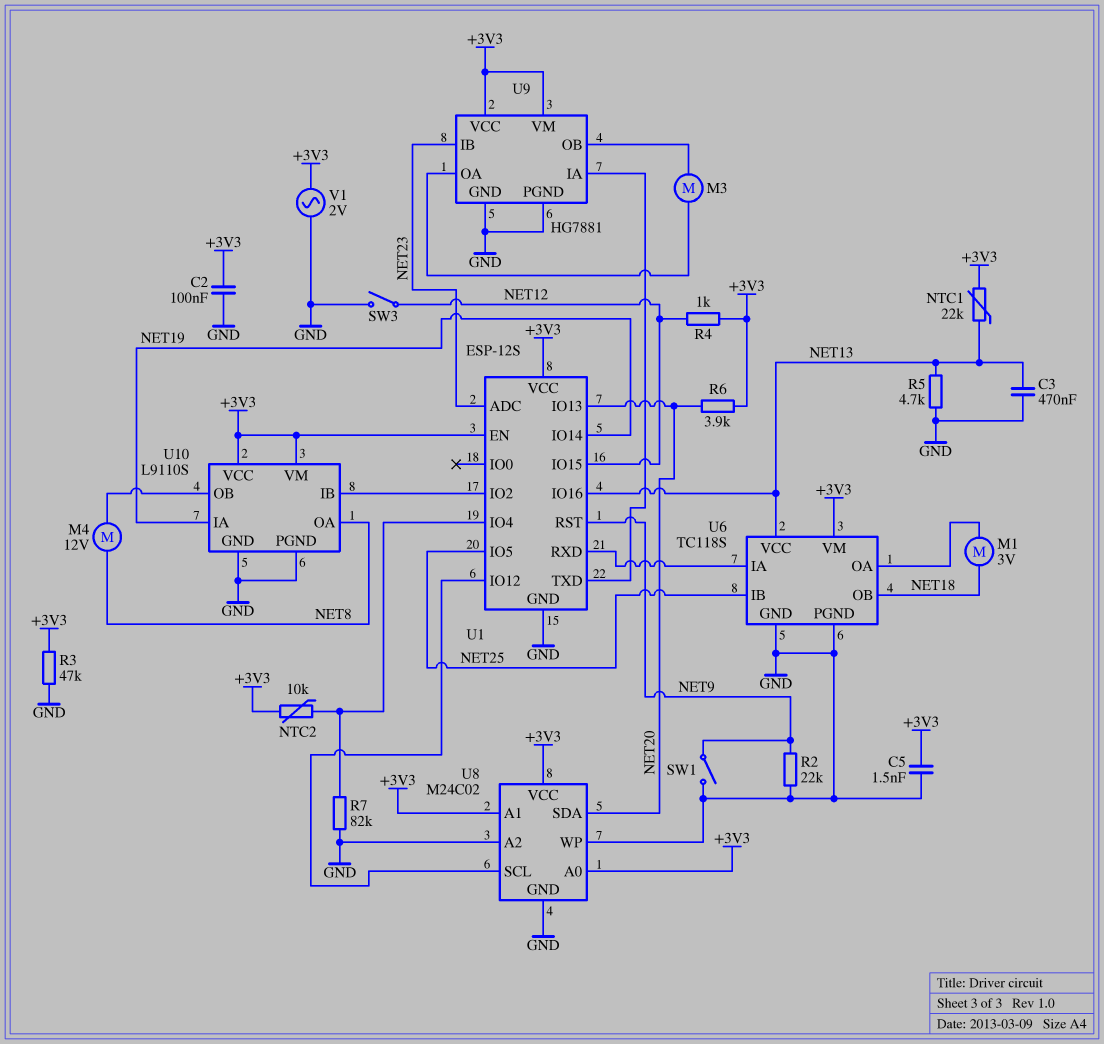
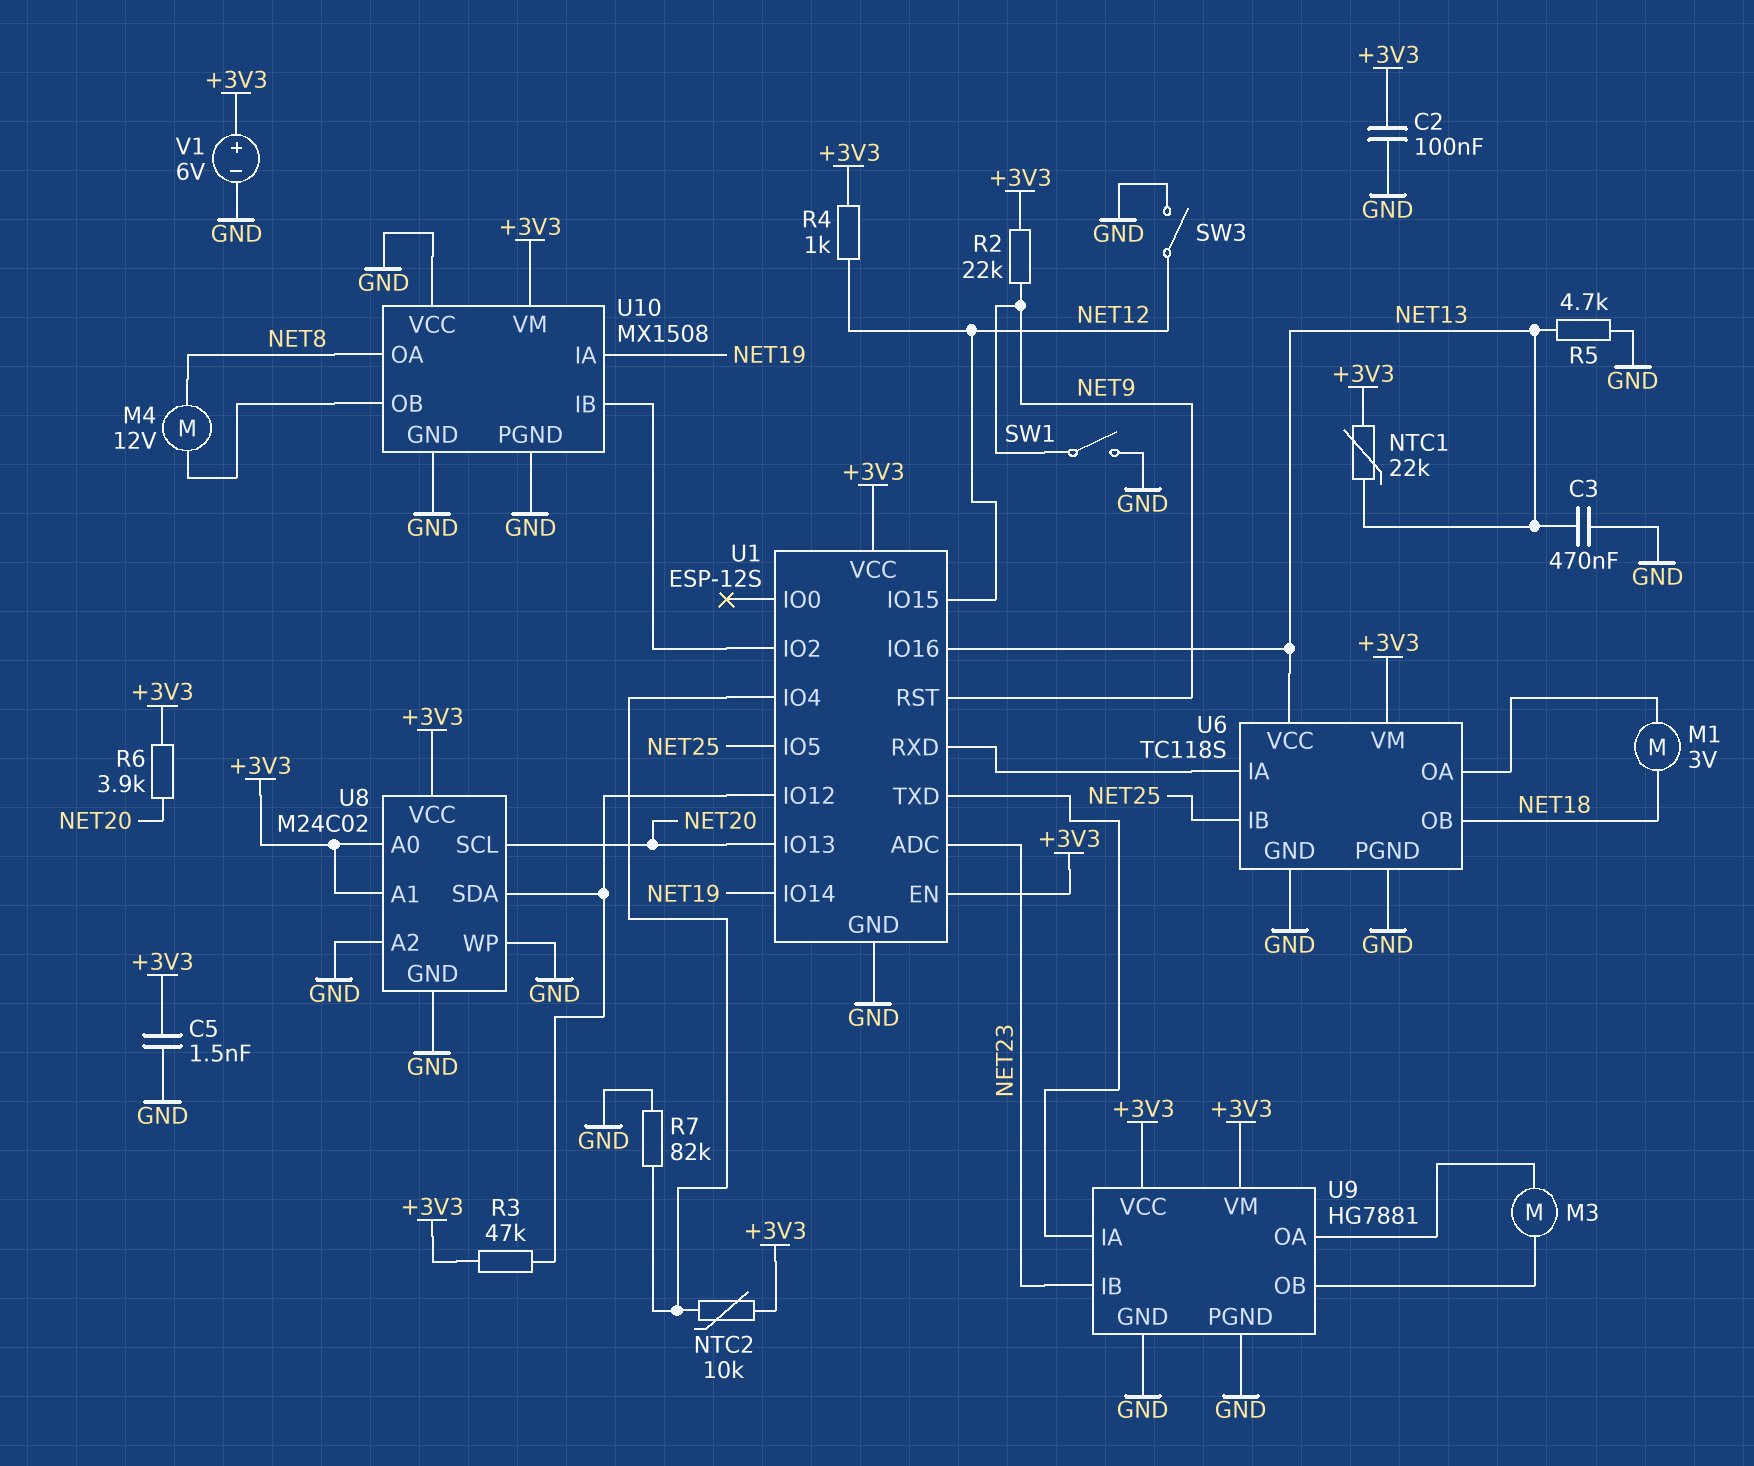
R2: 22k (GND, NET9) -> 22k (+3V3, NET9)
R3: 47k (+3V3, GND) -> 47k (+3V3, U1/IO12)
U8 pin SCL: U1/IO12 -> NET20
U8 pin SDA: NET20 -> U1/IO12
U10: L9110S -> MX1508
U10 pin VCC: +3V3 -> GND
V1: AC 2V (+3V3, GND) -> 6V (plus +3V3, minus GND)

